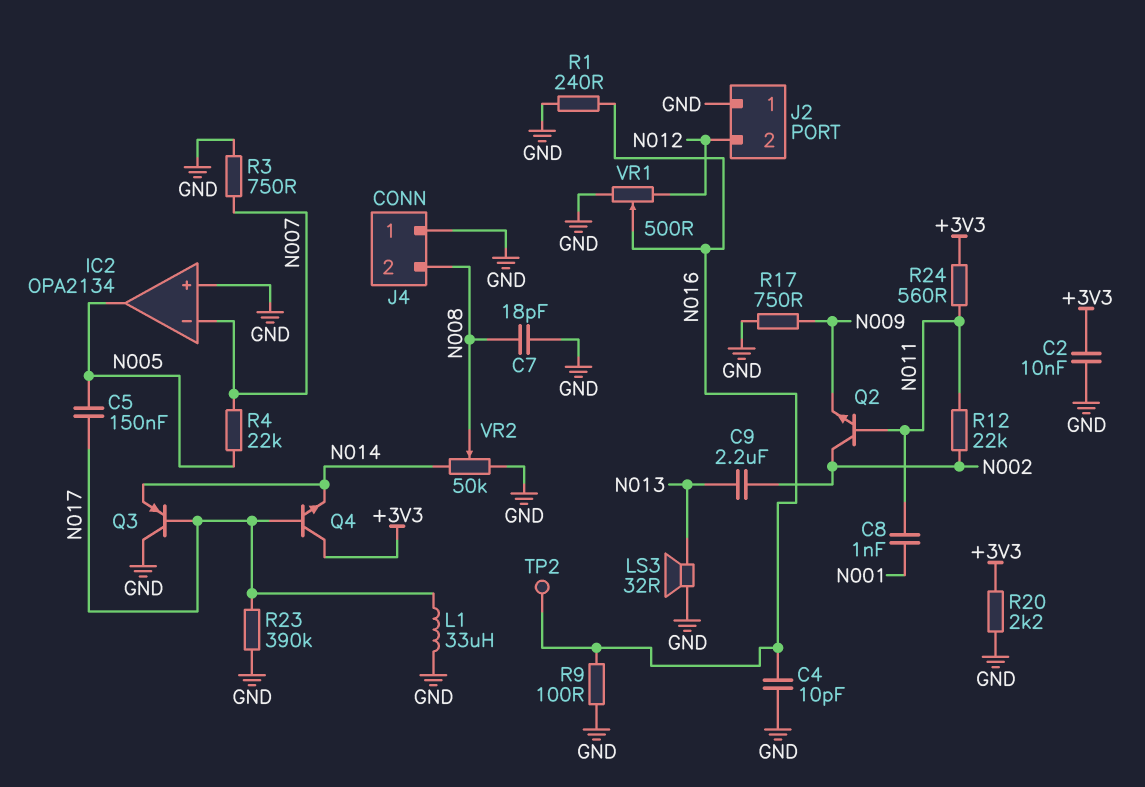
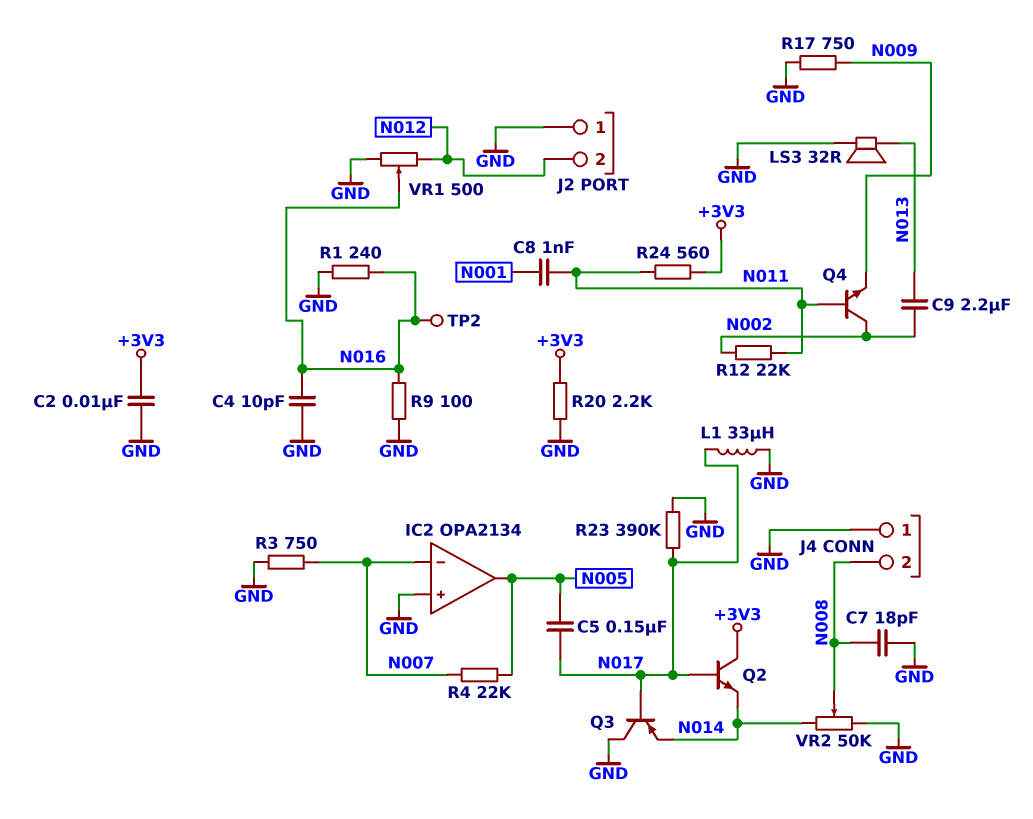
Q2: NPN (B N011, C N002, E N009) -> NPN (B N017, C +3V3, E N014)
Q4: NPN (B N017, C +3V3, E N014) -> NPN (B N011, C N002, E N009)

